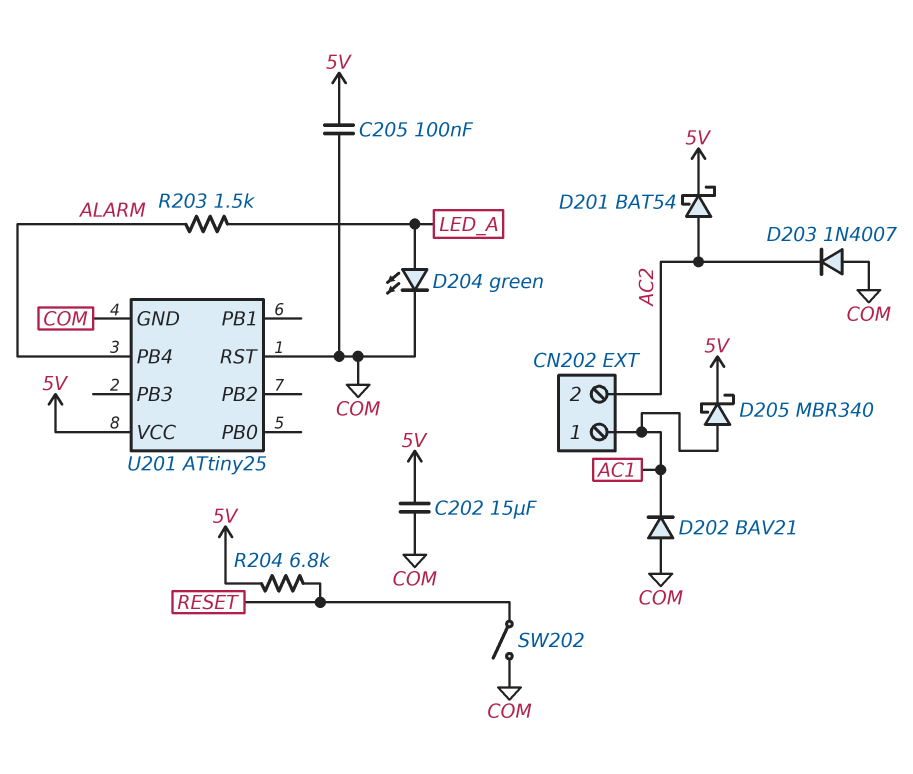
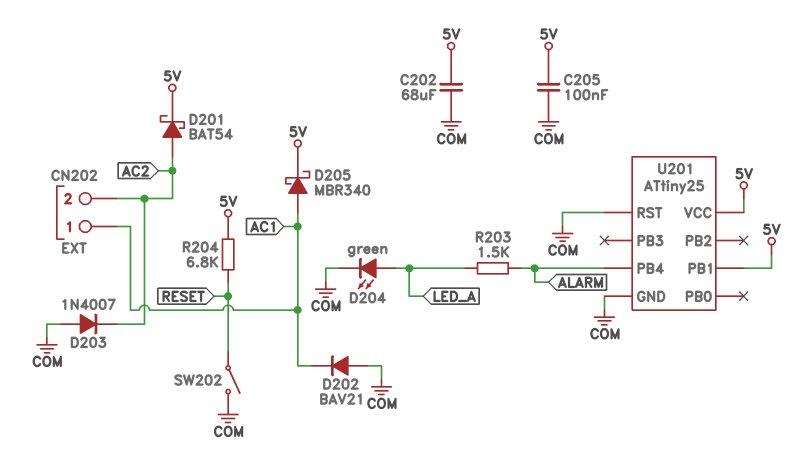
C202: 15uF (5V, COM) -> 68uF (5V, COM)
U201 pin PB1: none -> 5V

